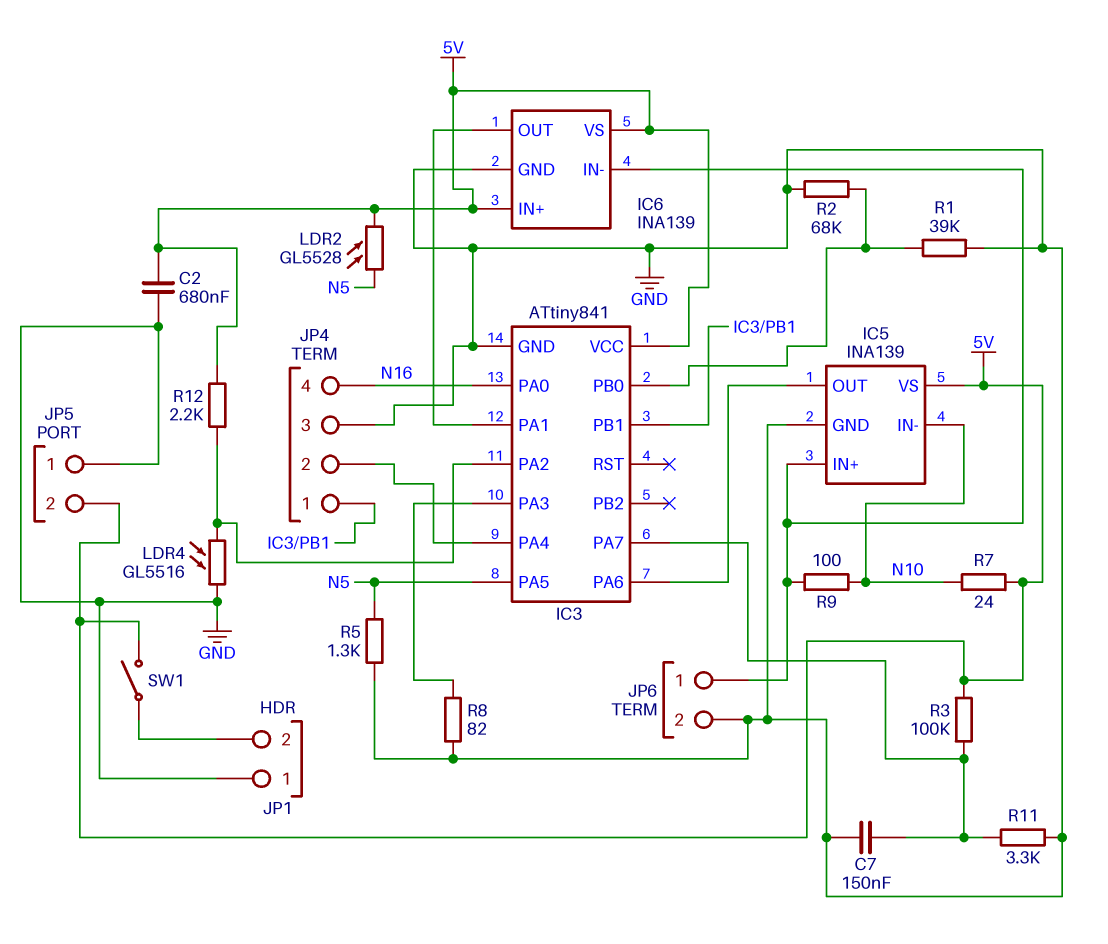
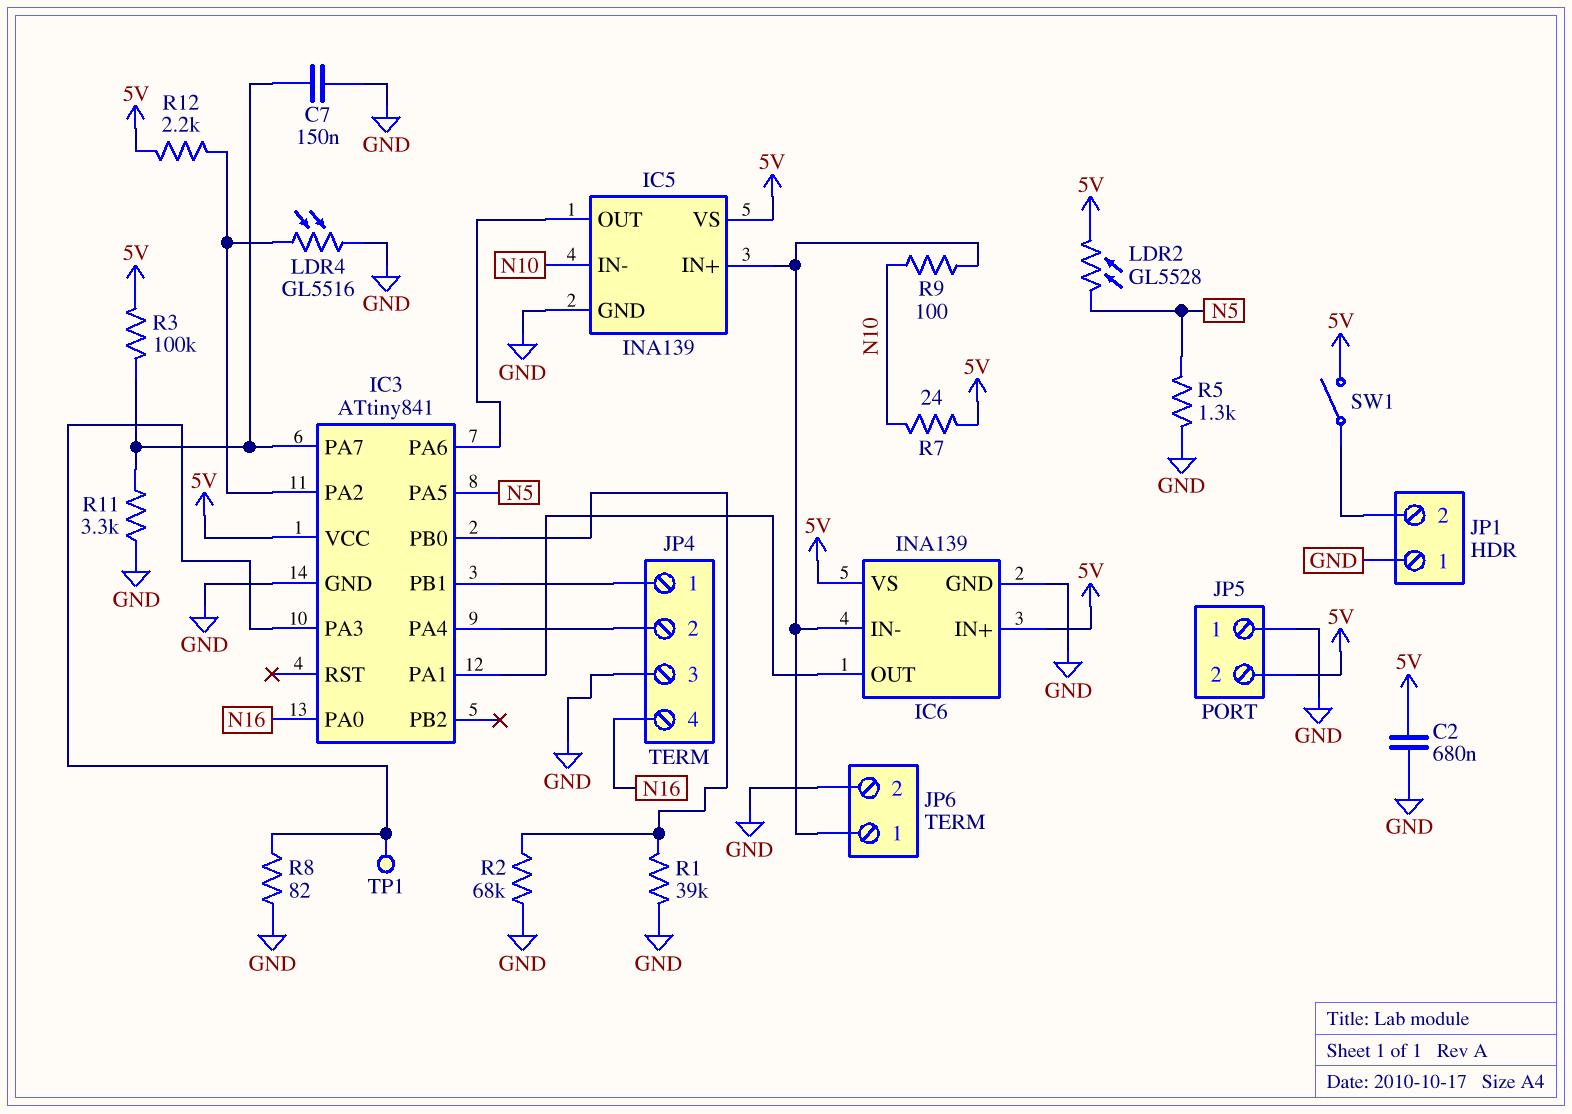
TP1: none -> test point (IC3/PA3)

